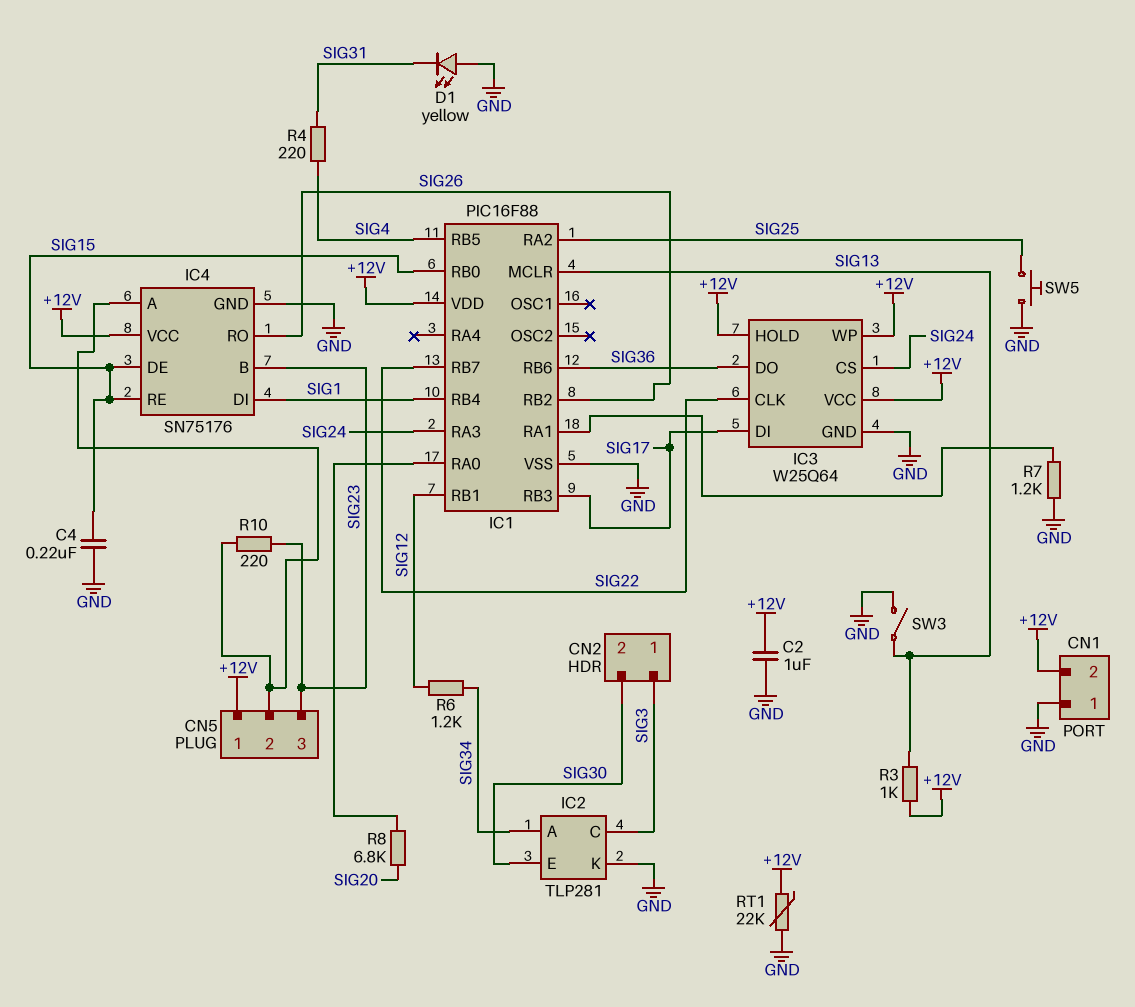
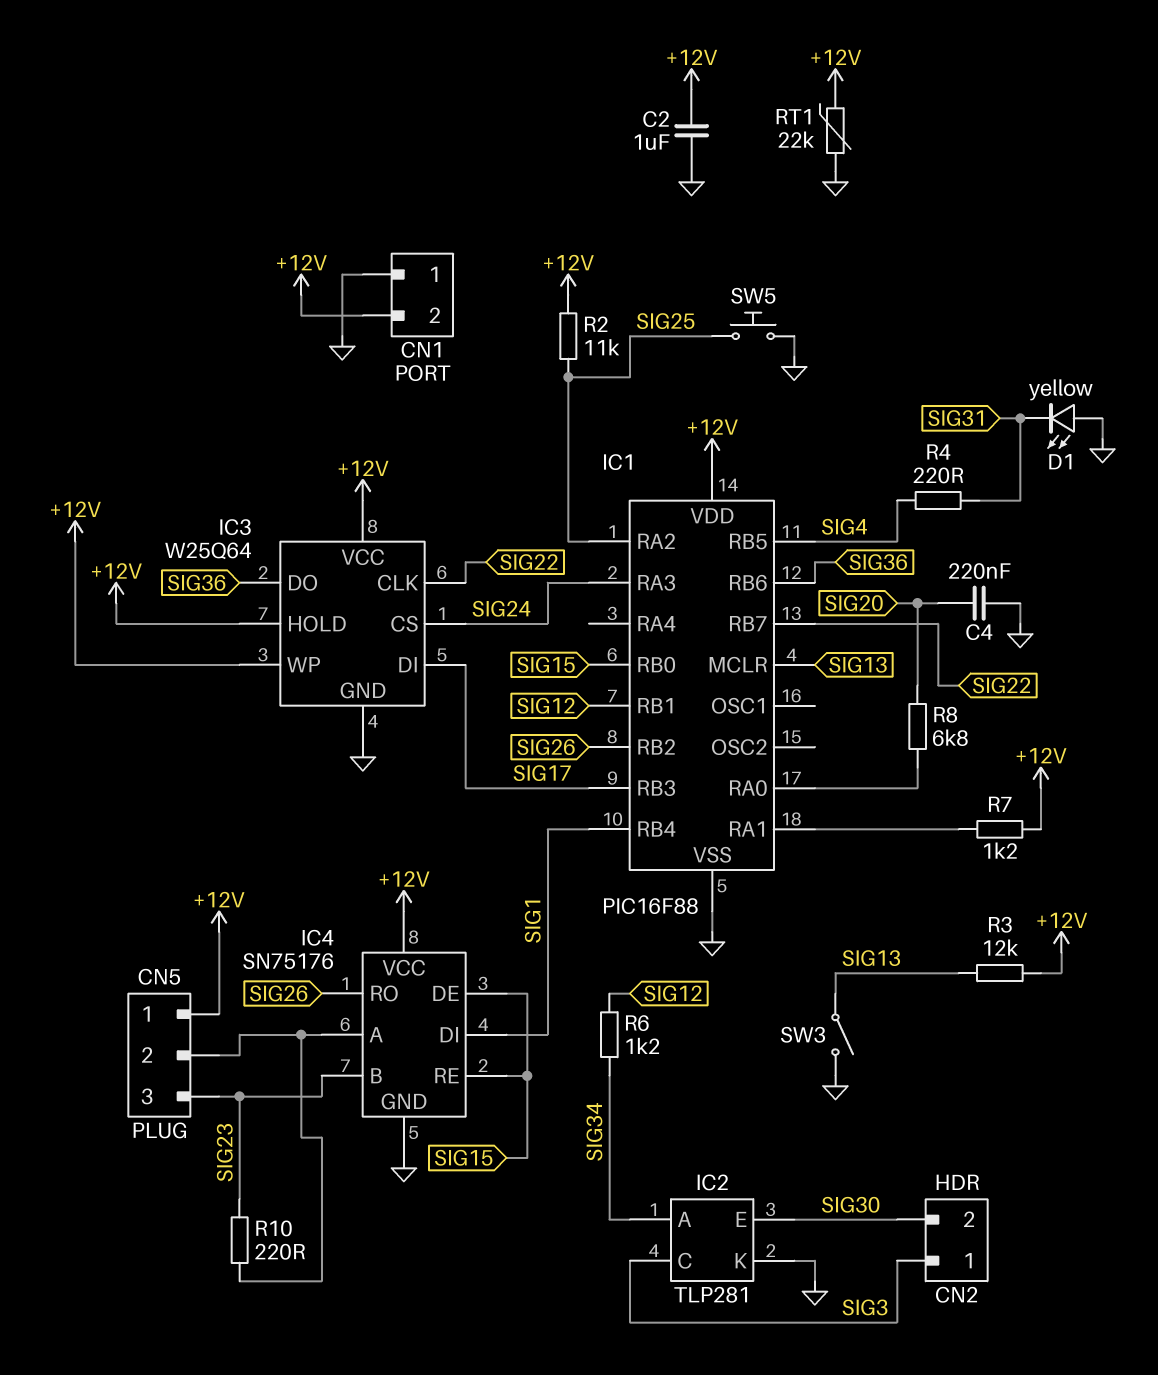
C4: 220nF (GND, SIG15) -> 220nF (GND, SIG20)
R2: none -> 11k (+12V, SIG25)
R3: 1k (+12V, SIG13) -> 12k (+12V, SIG13)
R7: 1.2k (GND, IC1/RA1) -> 1.2k (+12V, IC1/RA1)

